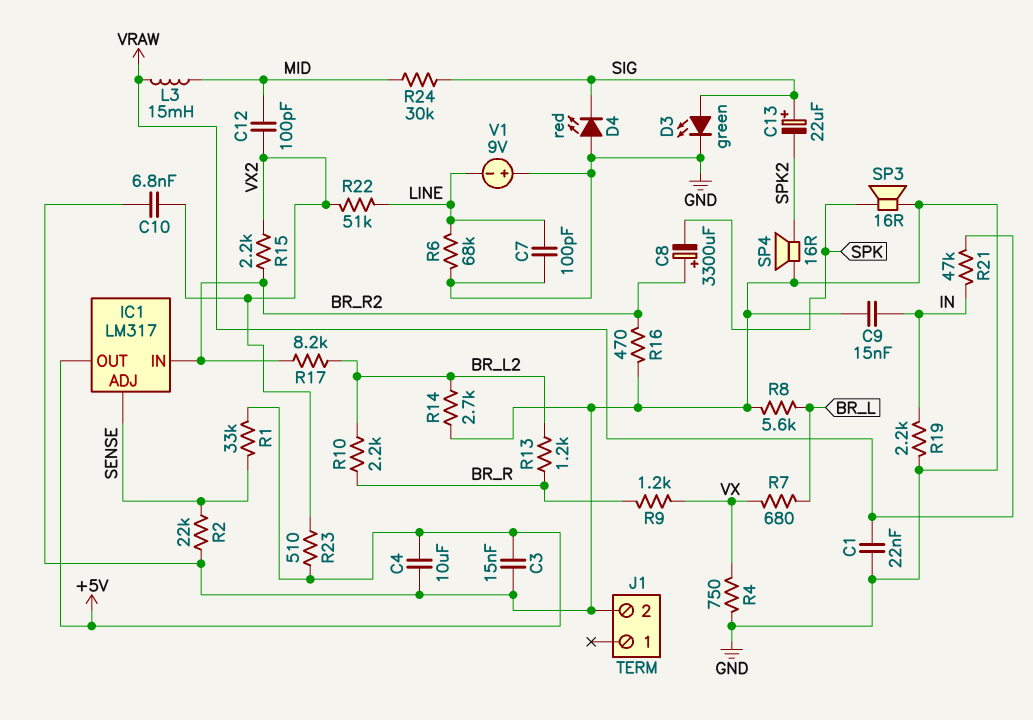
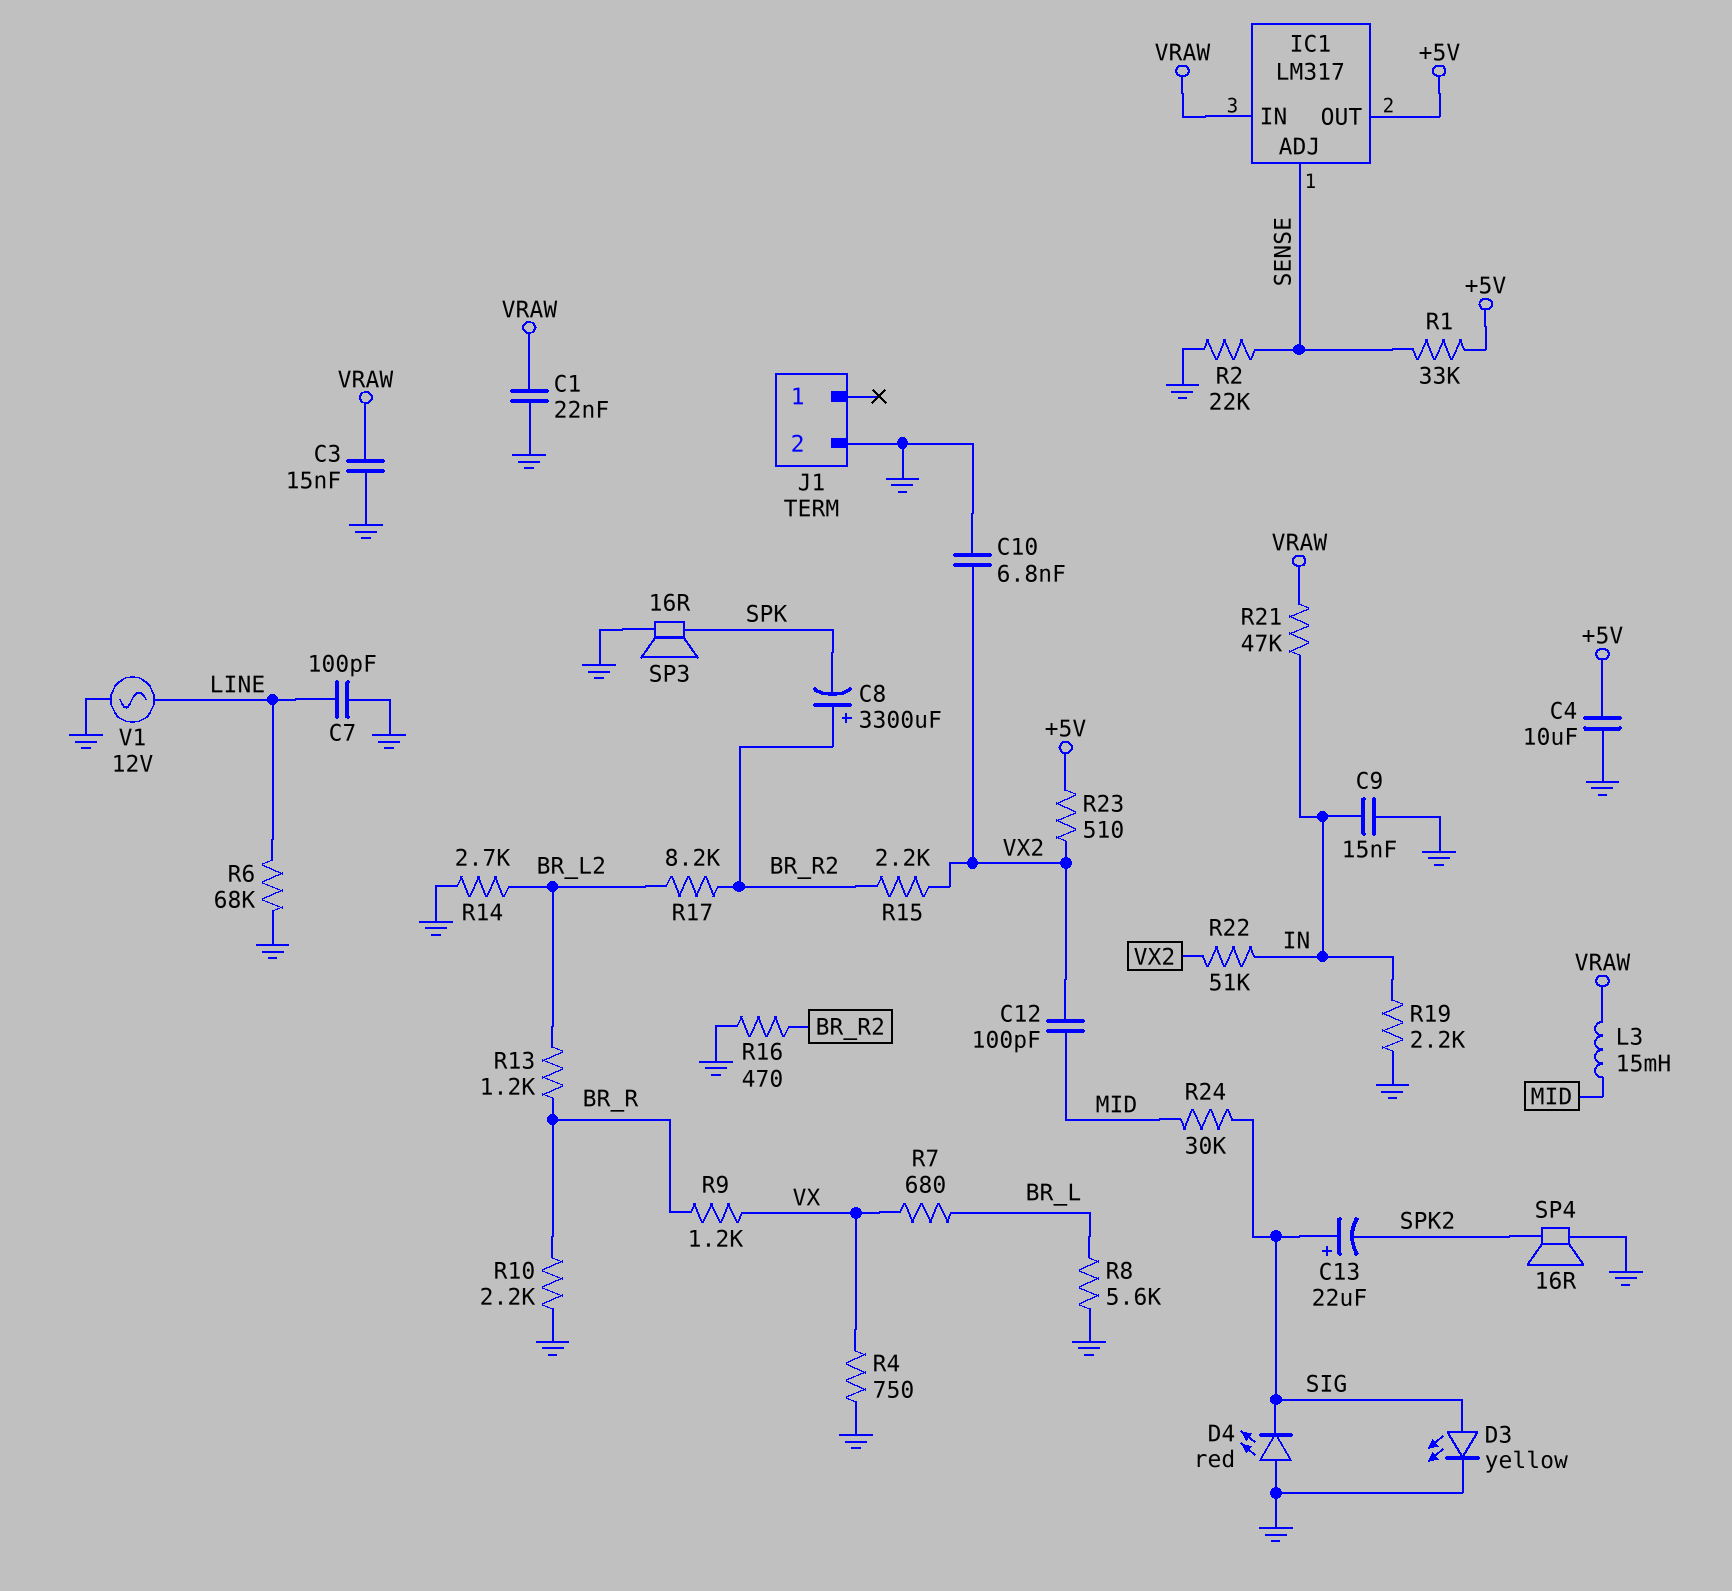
C3: 15nF (+5V, GND) -> 15nF (GND, VRAW)
D3: LED green (A SIG, K GND) -> LED yellow (A SIG, K GND)
IC1 pin IN: BR_R2 -> VRAW
R10: 2.2k (BR_L2, BR_R) -> 2.2k (BR_R, GND)
R22: 51k (LINE, VX2) -> 51k (IN, VX2)
V1: 9V (plus GND, minus LINE) -> AC 12V (GND, LINE)

